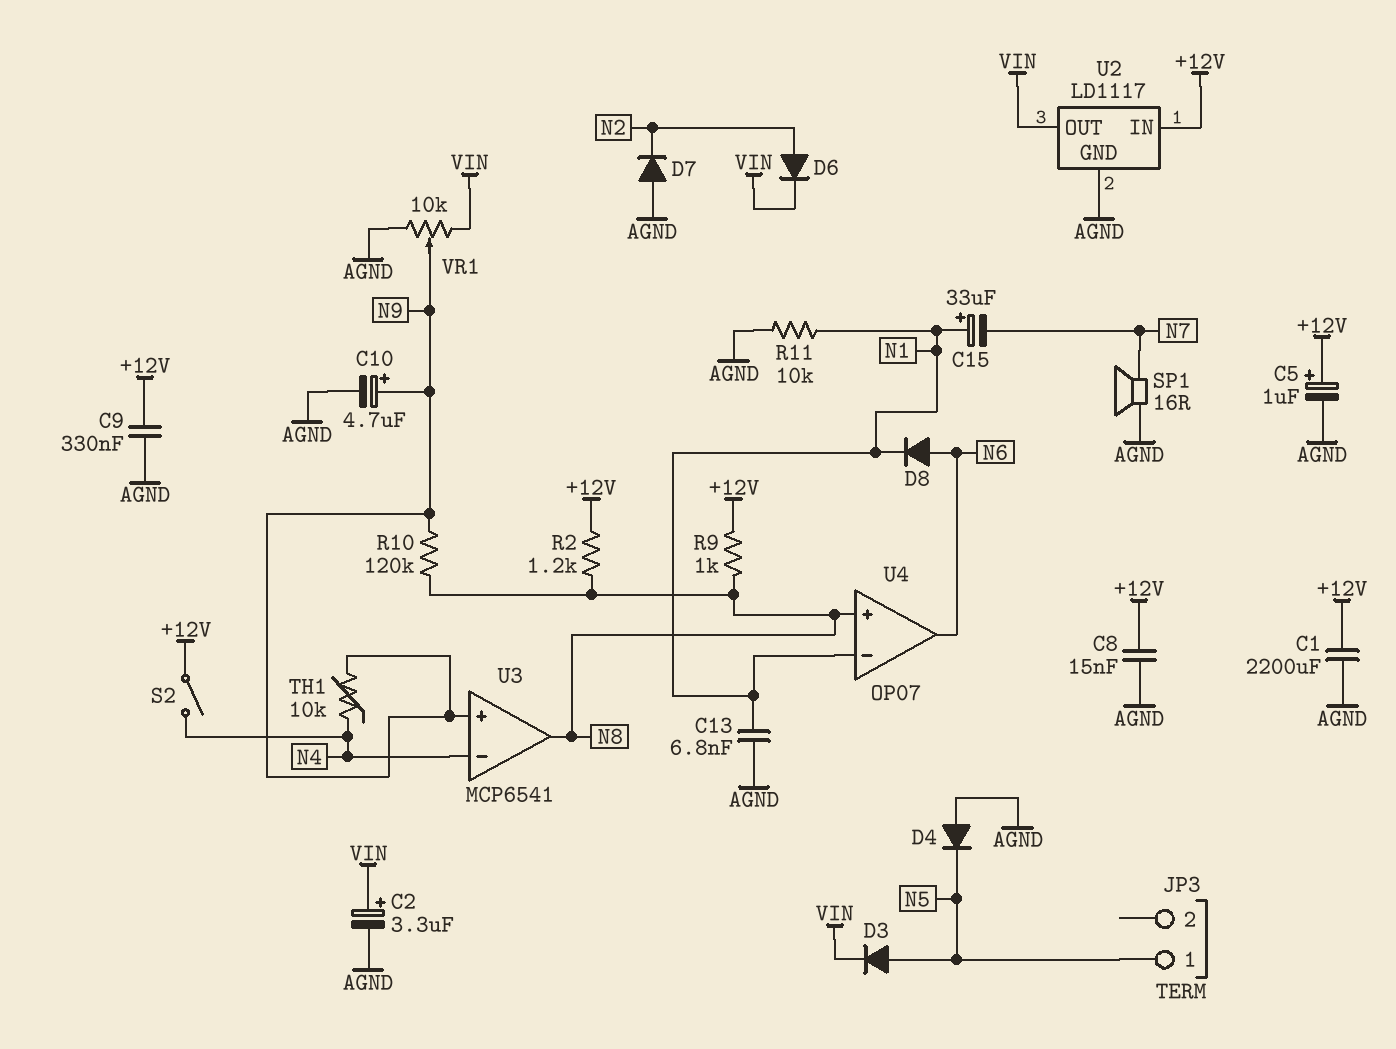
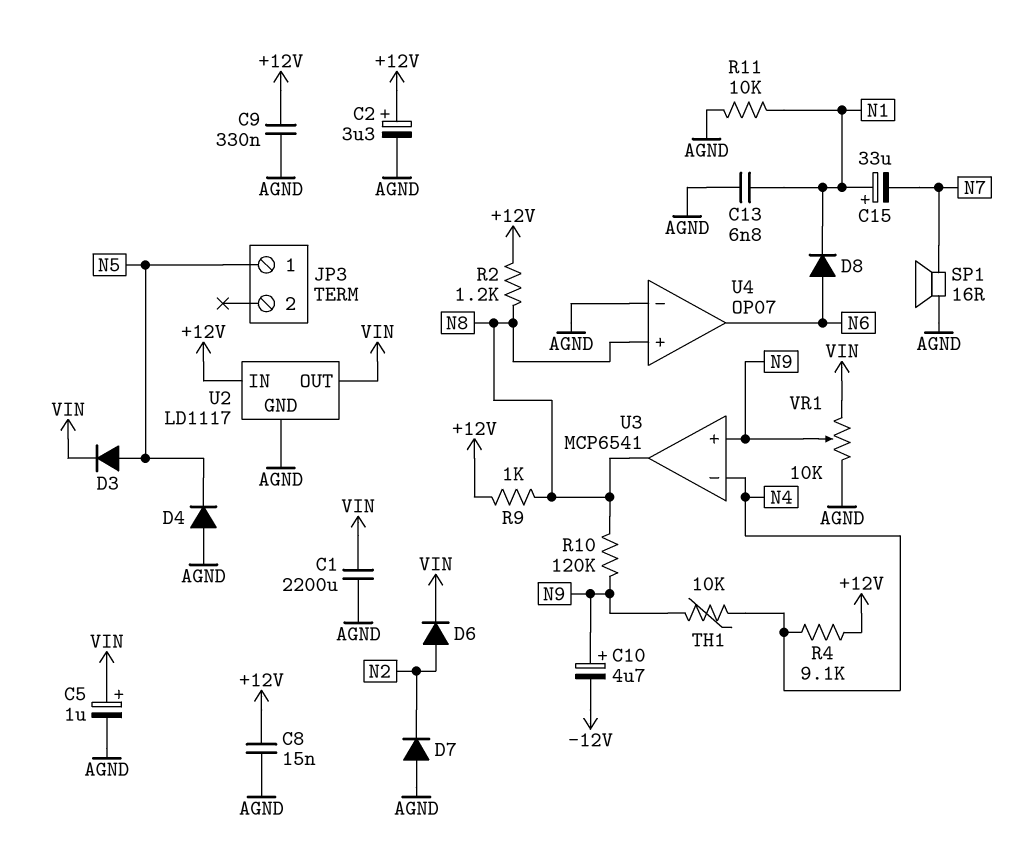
C1: 2200uF (+12V, AGND) -> 2200uF (AGND, VIN)
C2: 3.3uF (plus VIN, minus AGND) -> 3.3uF (plus +12V, minus AGND)
C5: 1uF (plus +12V, minus AGND) -> 1uF (plus VIN, minus AGND)
C10: 4.7uF (plus N9, minus AGND) -> 4.7uF (plus N9, minus -12V)
R4: none -> 9.1k (+12V, N4)
S2: switch (+12V, N4) -> none
U4 pin in-: N1 -> AGND

